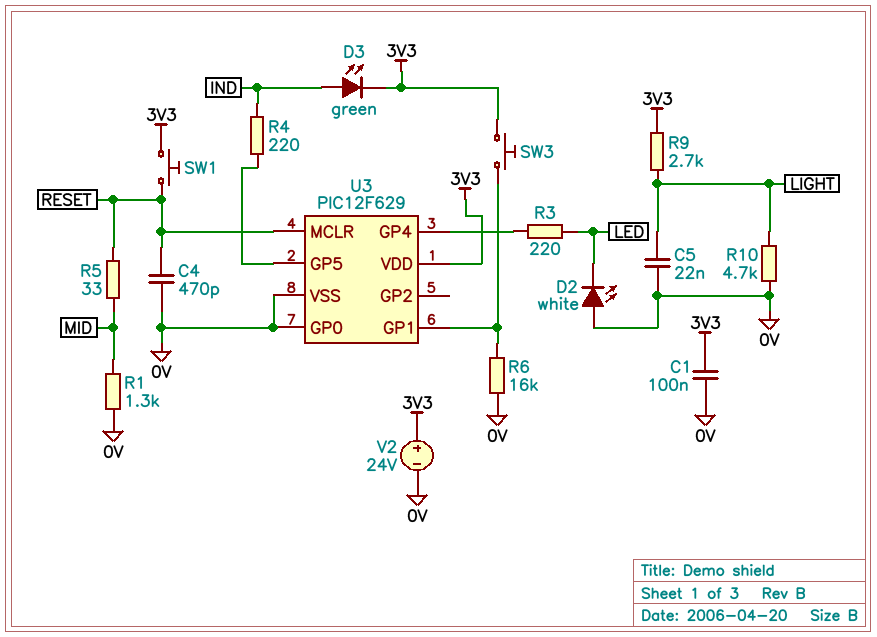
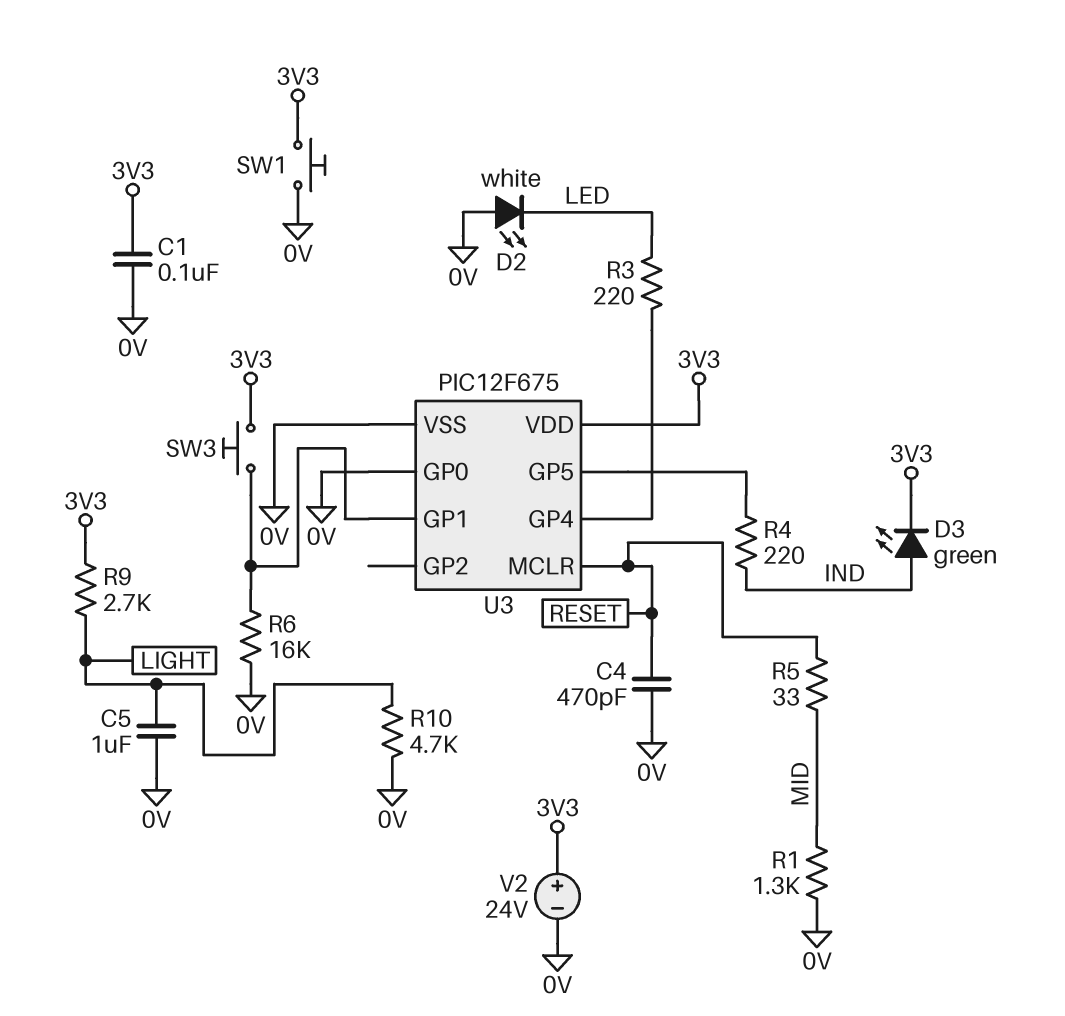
C5: 22nF (0V, LIGHT) -> 1uF (0V, LIGHT)
SW1: button (3V3, RESET) -> button (0V, 3V3)
U3: PIC12F629 -> PIC12F675

